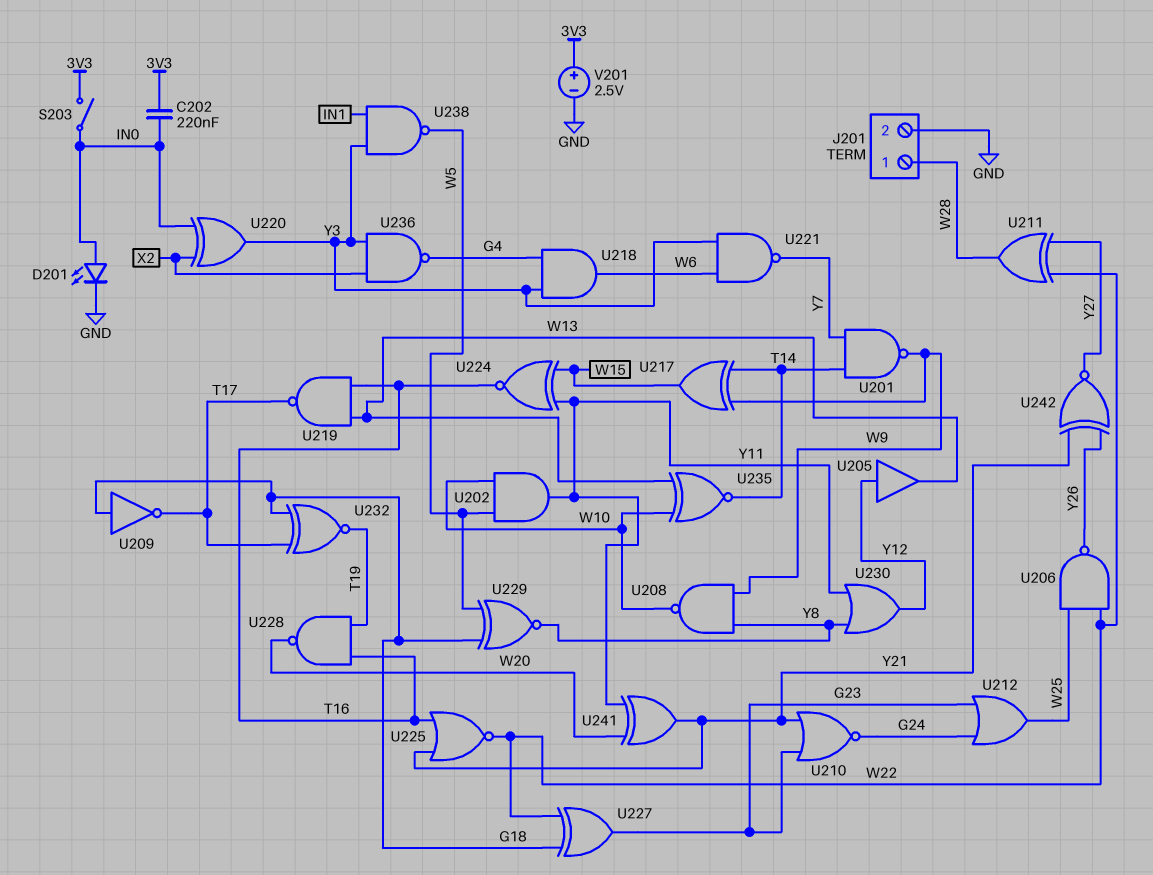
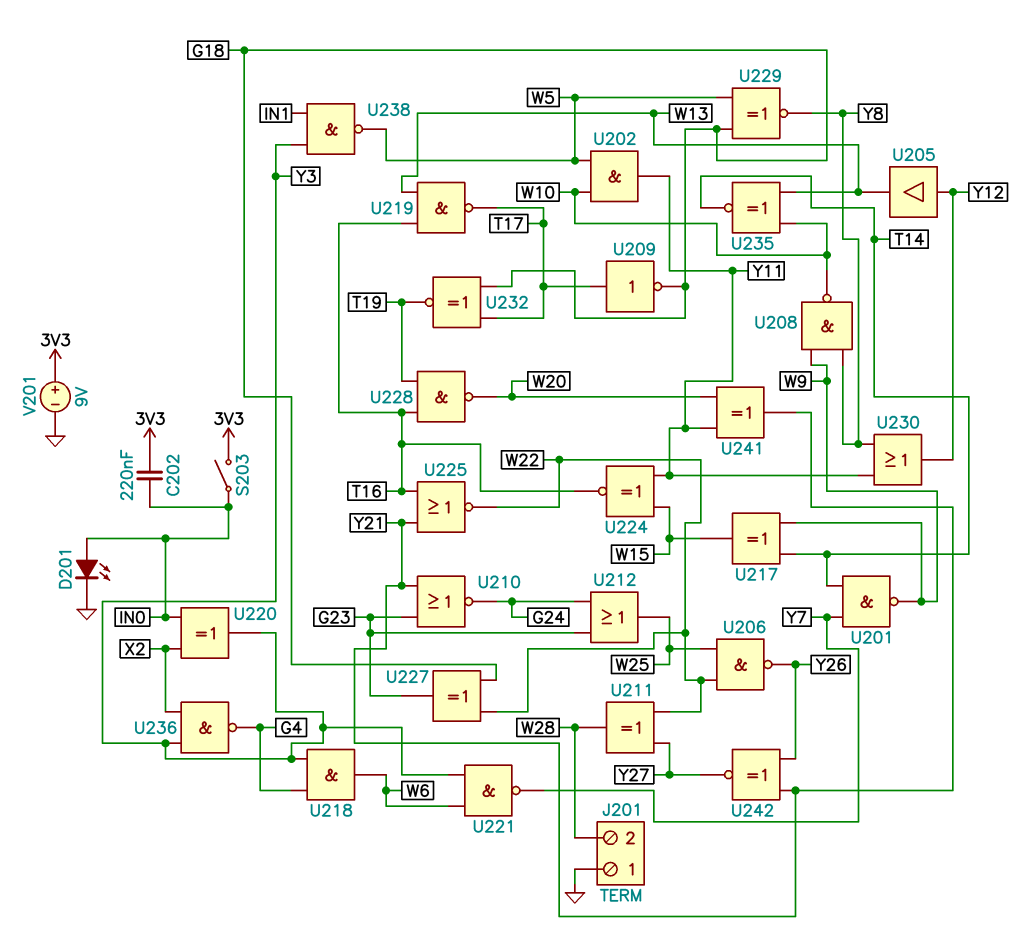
J201 pin 1: W28 -> GND
J201 pin 2: GND -> W28
U209: NOT (in G18, out T17) -> NOT (in T17, out G18)
V201: 2.5V (plus 3V3, minus GND) -> 9V (plus 3V3, minus GND)

